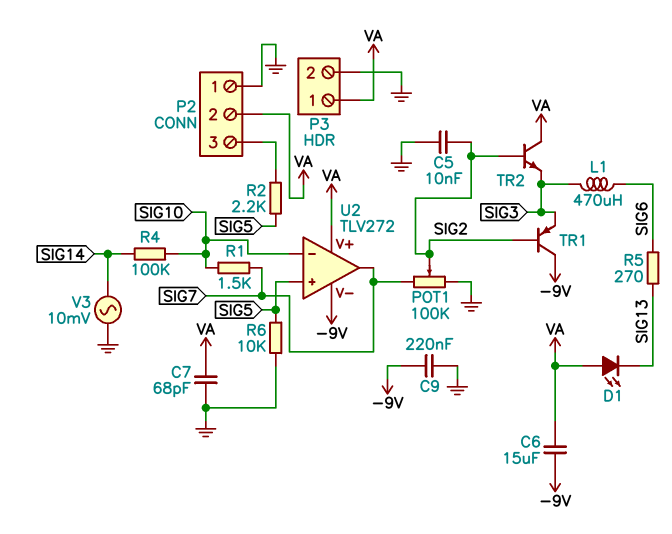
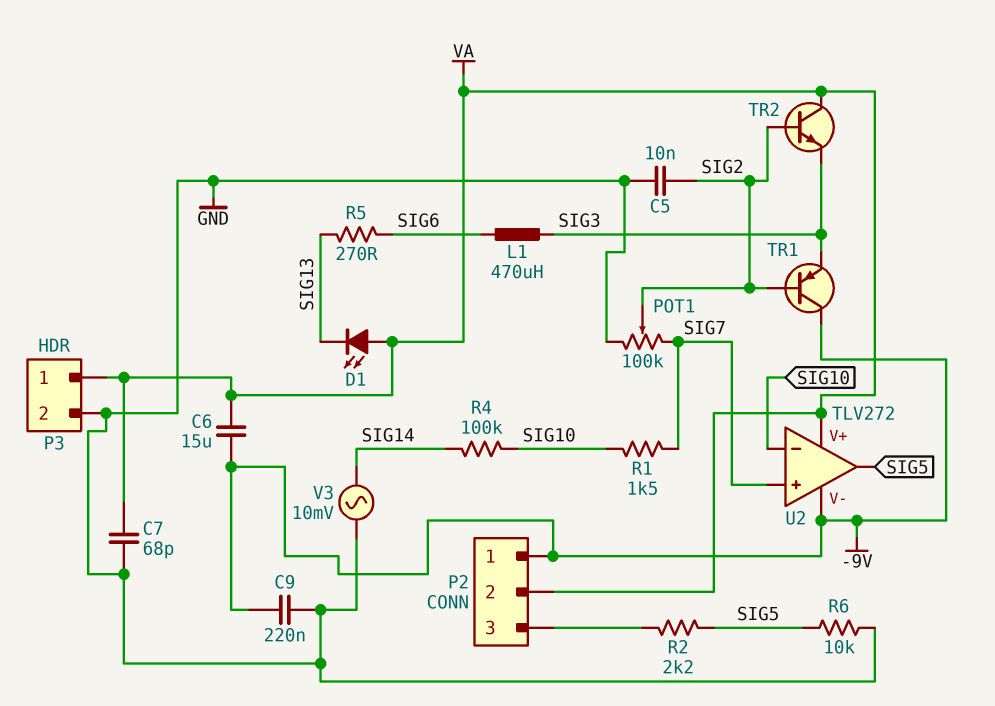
P2 pin 1: GND -> -9V
U2 pin in+: SIG5 -> SIG7
U2 pin out: SIG7 -> SIG5

